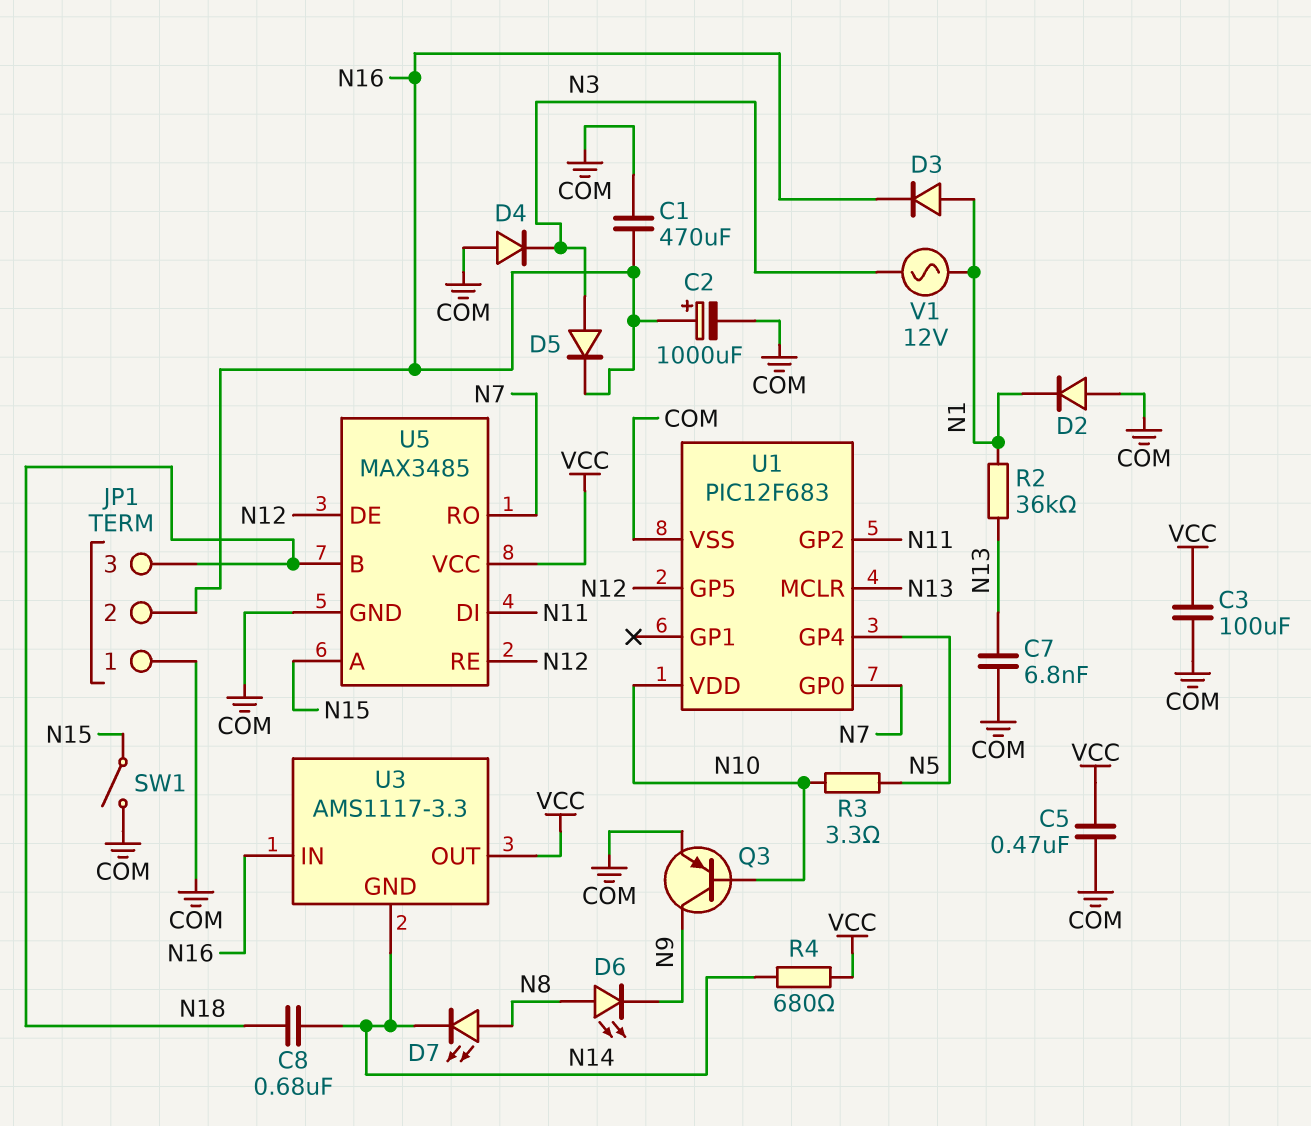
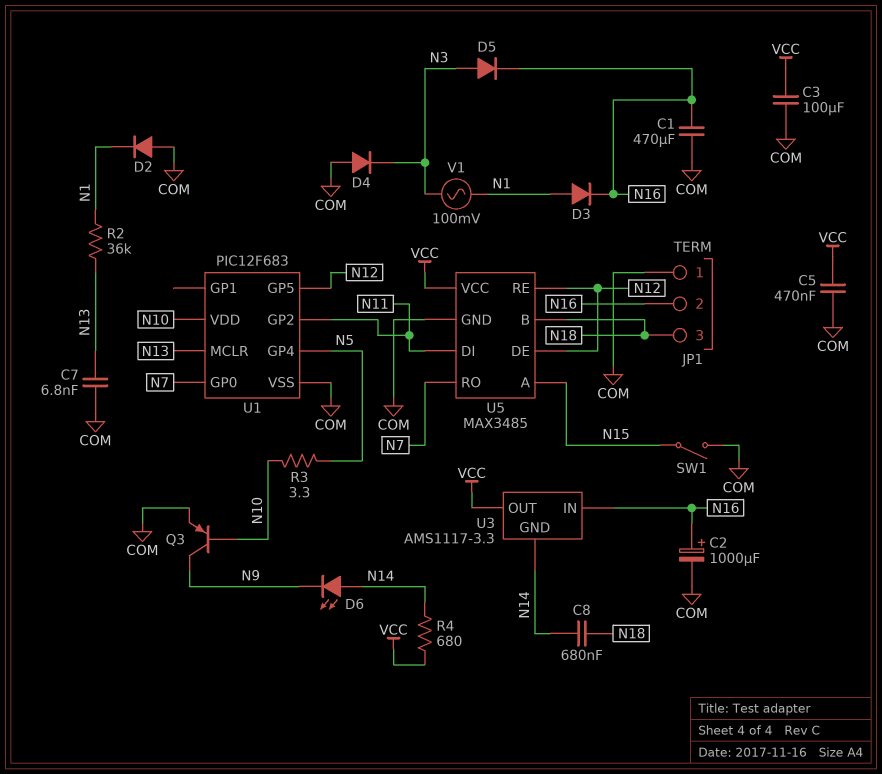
D6: LED (A N8, K N9) -> LED (A N14, K N9)
D7: LED (A N8, K N14) -> none
V1: AC 12V (N1, N3) -> AC 100mV (N1, N3)

